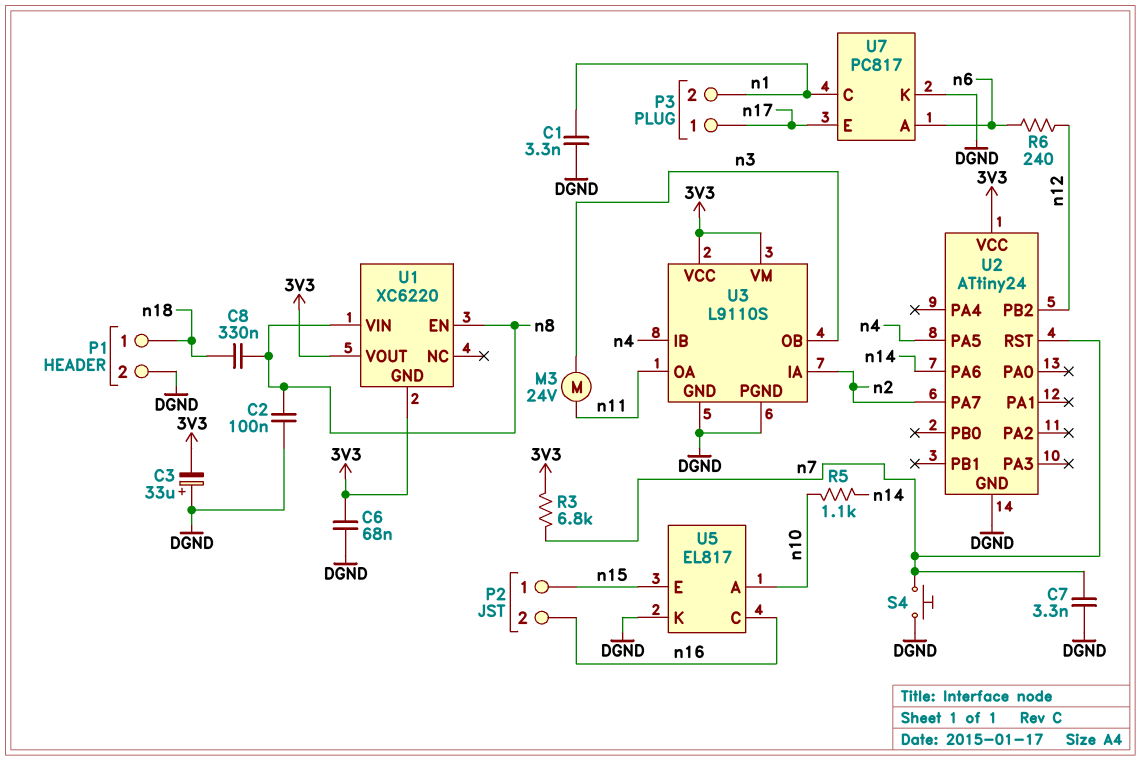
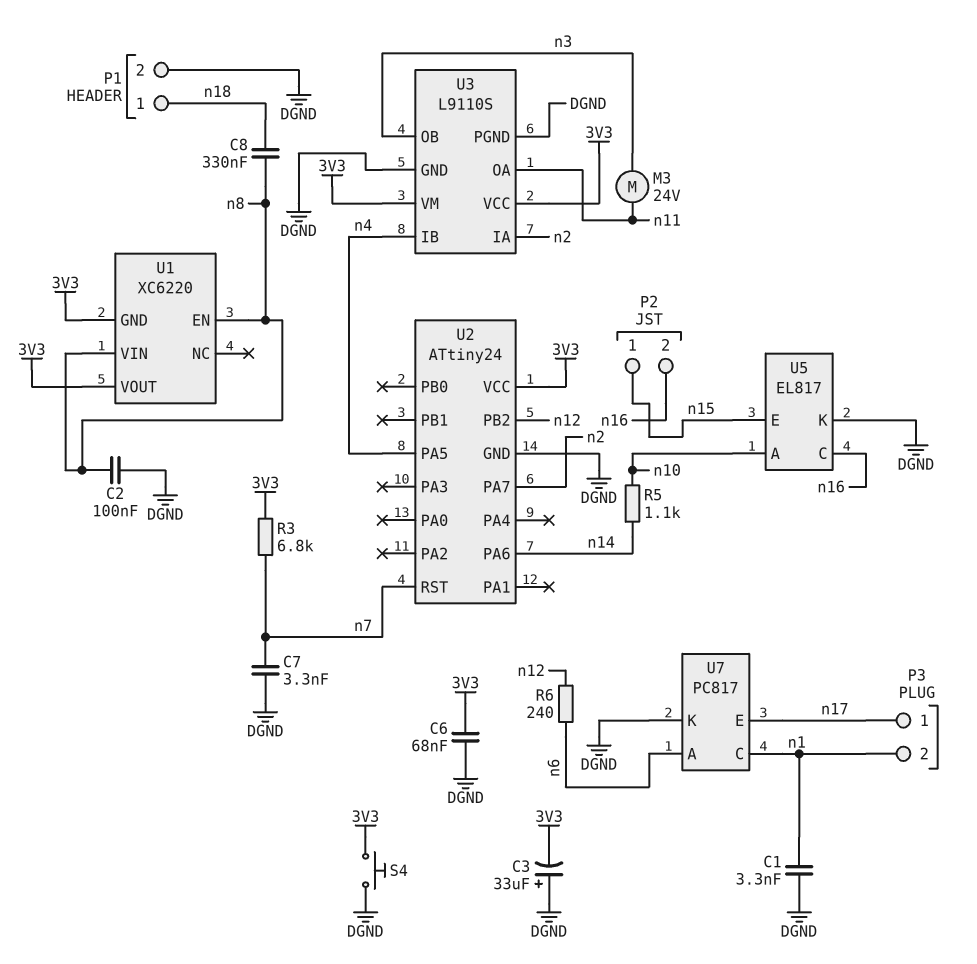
S4: button (DGND, n7) -> button (3V3, DGND)

